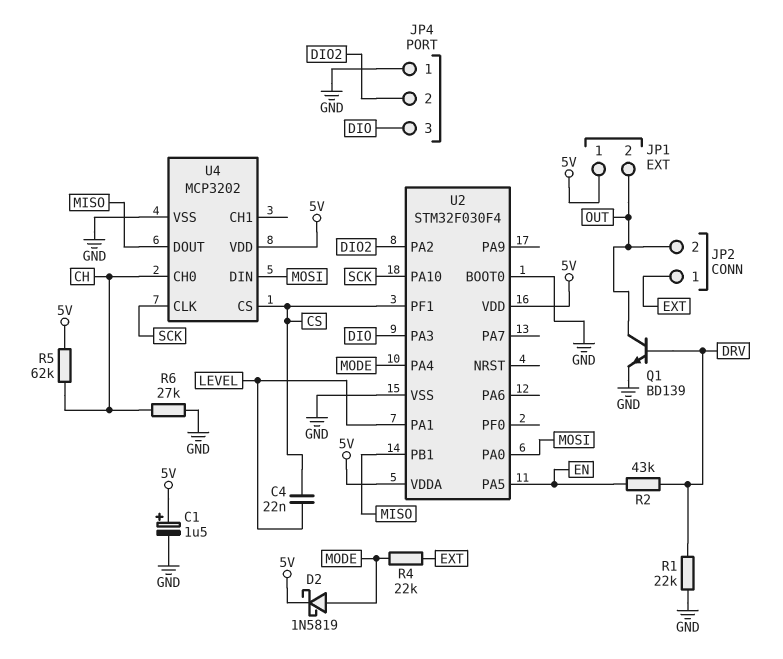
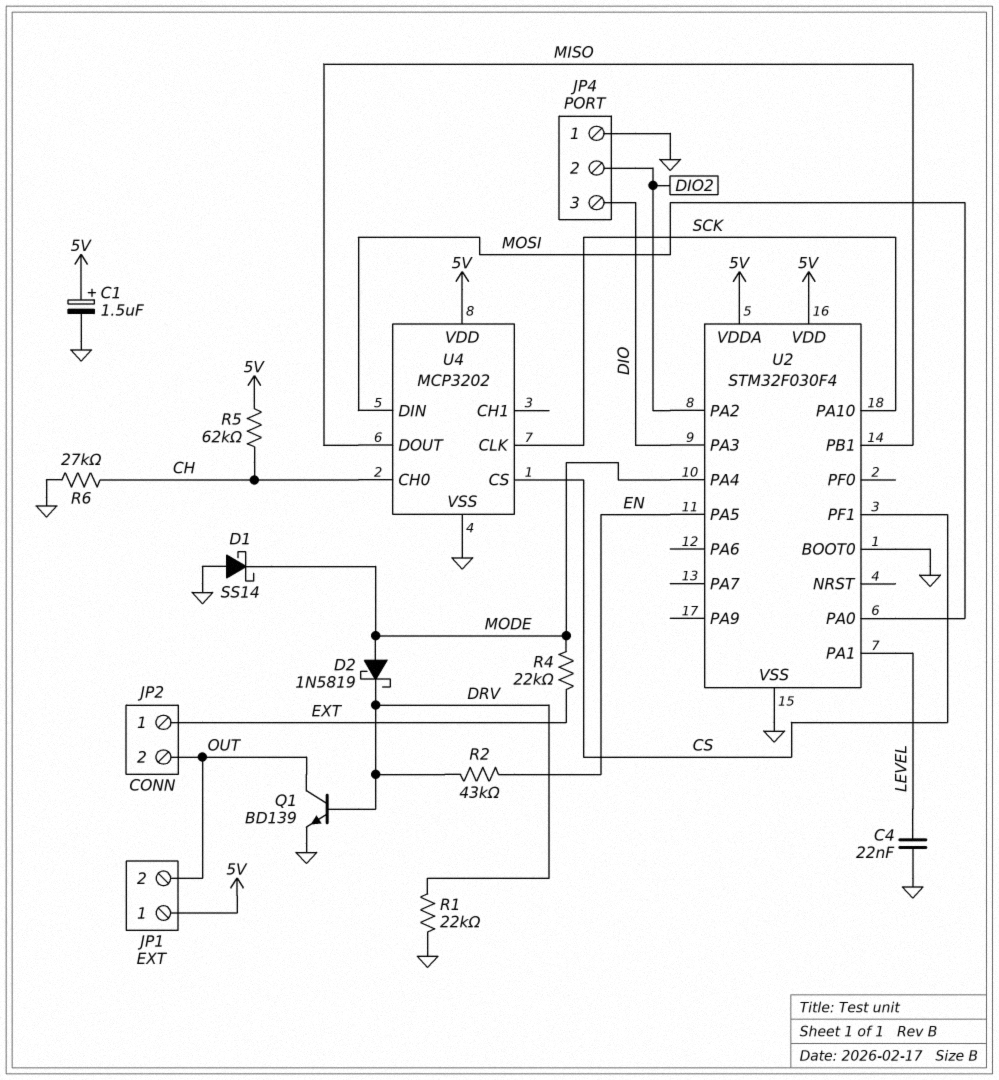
C4: 22nF (CS, LEVEL) -> 22nF (GND, LEVEL)
D1: none -> schottky SS14 (A GND, K MODE)
D2: schottky 1N5819 (A MODE, K 5V) -> schottky 1N5819 (A MODE, K DRV)

